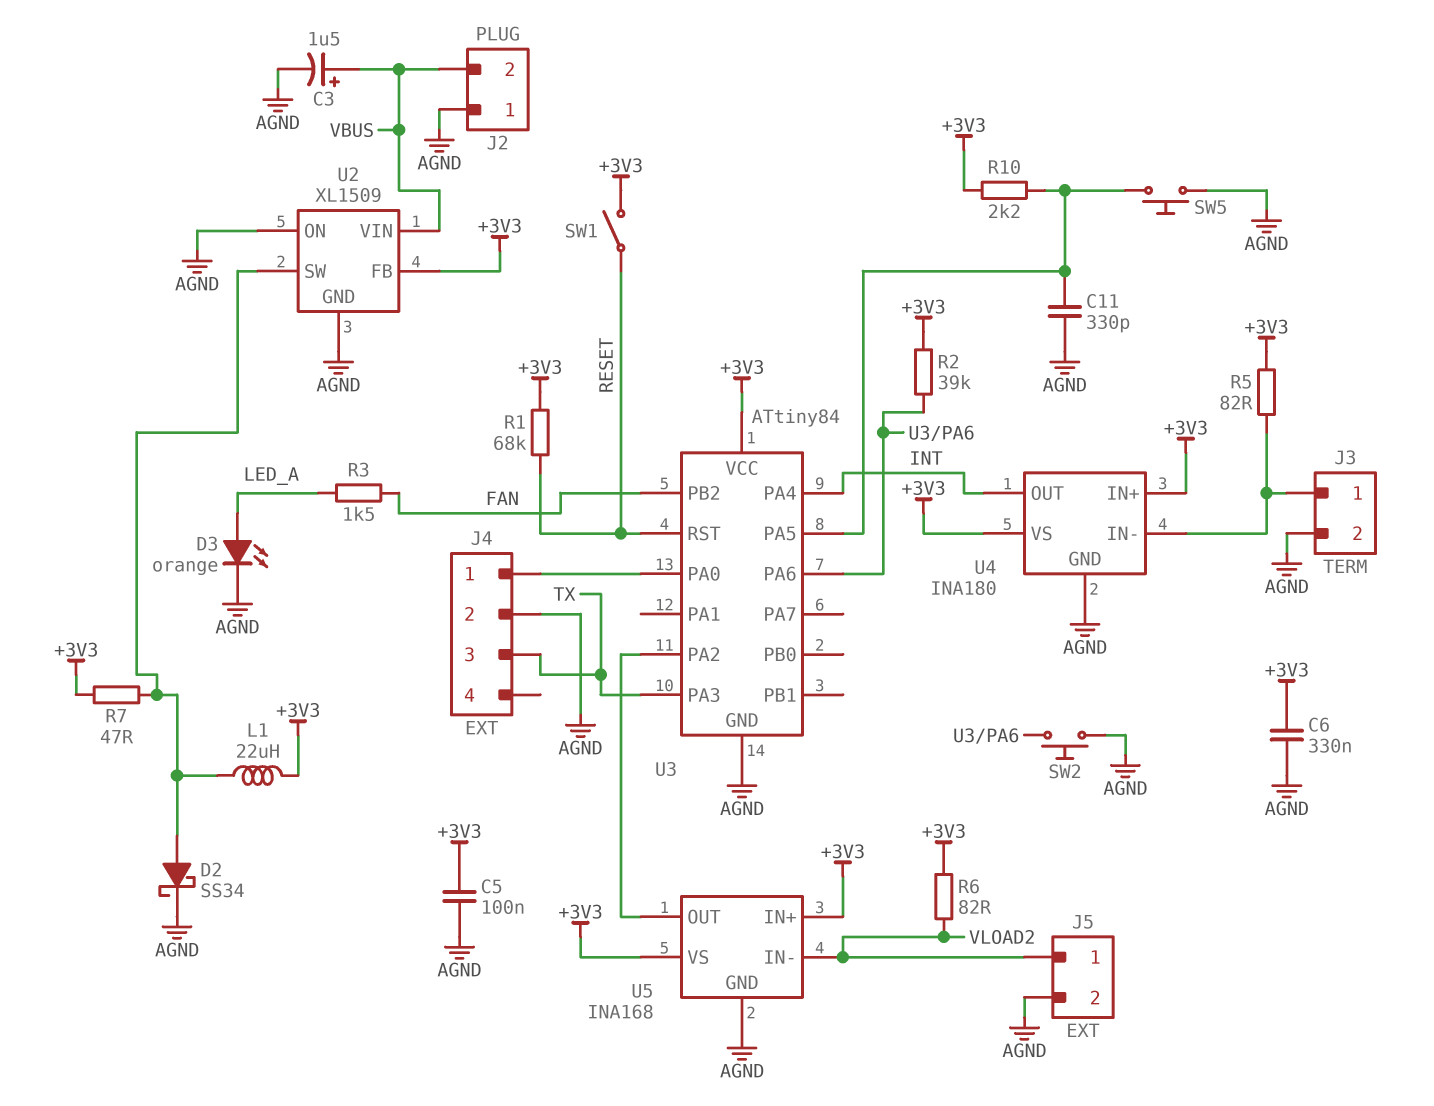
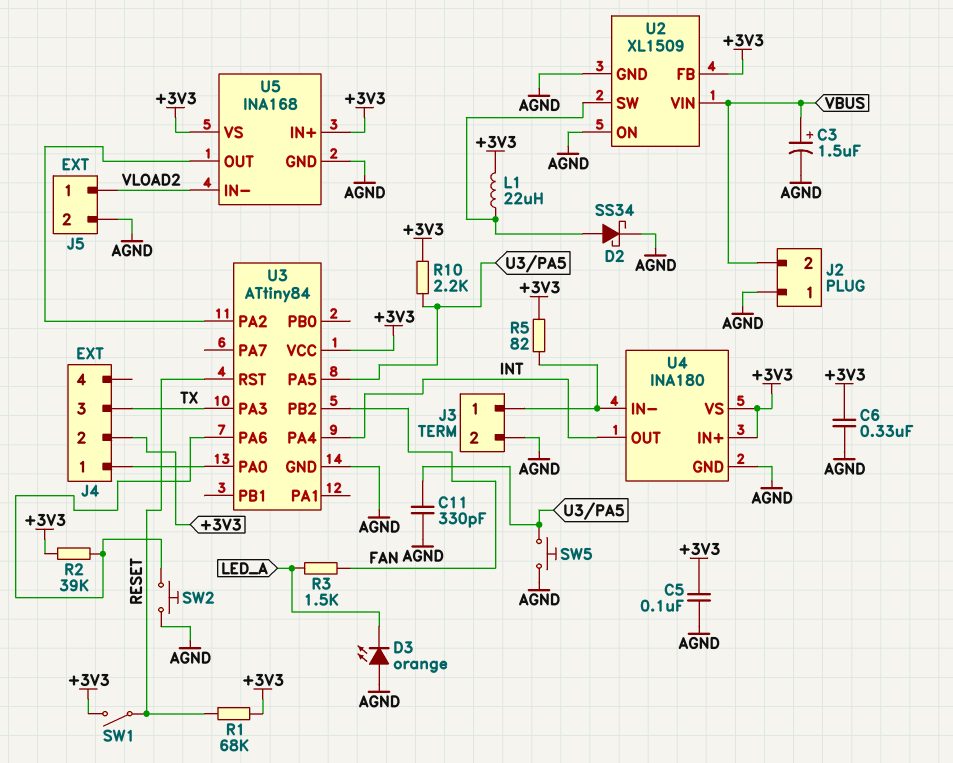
D3: LED orange (A LED_A, K AGND) -> LED orange (A AGND, K LED_A)
J4 pin 2: AGND -> +3V3
R6: 82 (+3V3, VLOAD2) -> none
R7: 47 (+3V3, U2/SW) -> none

